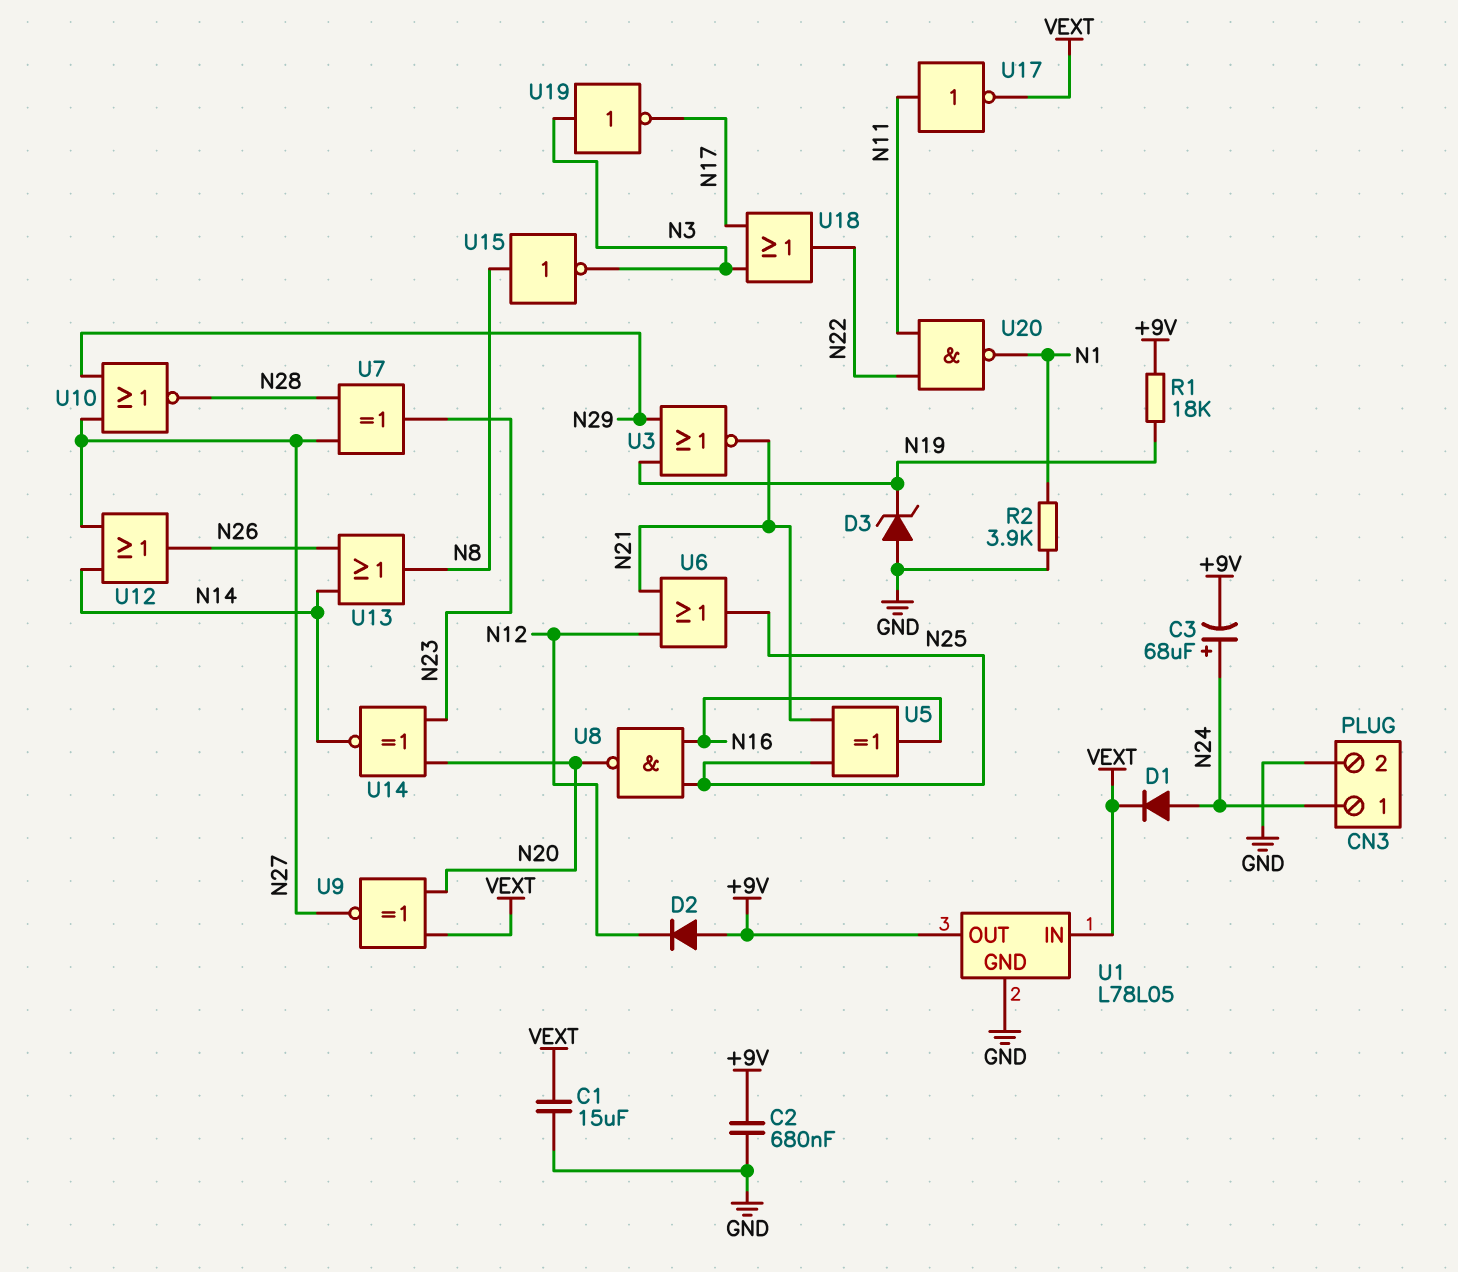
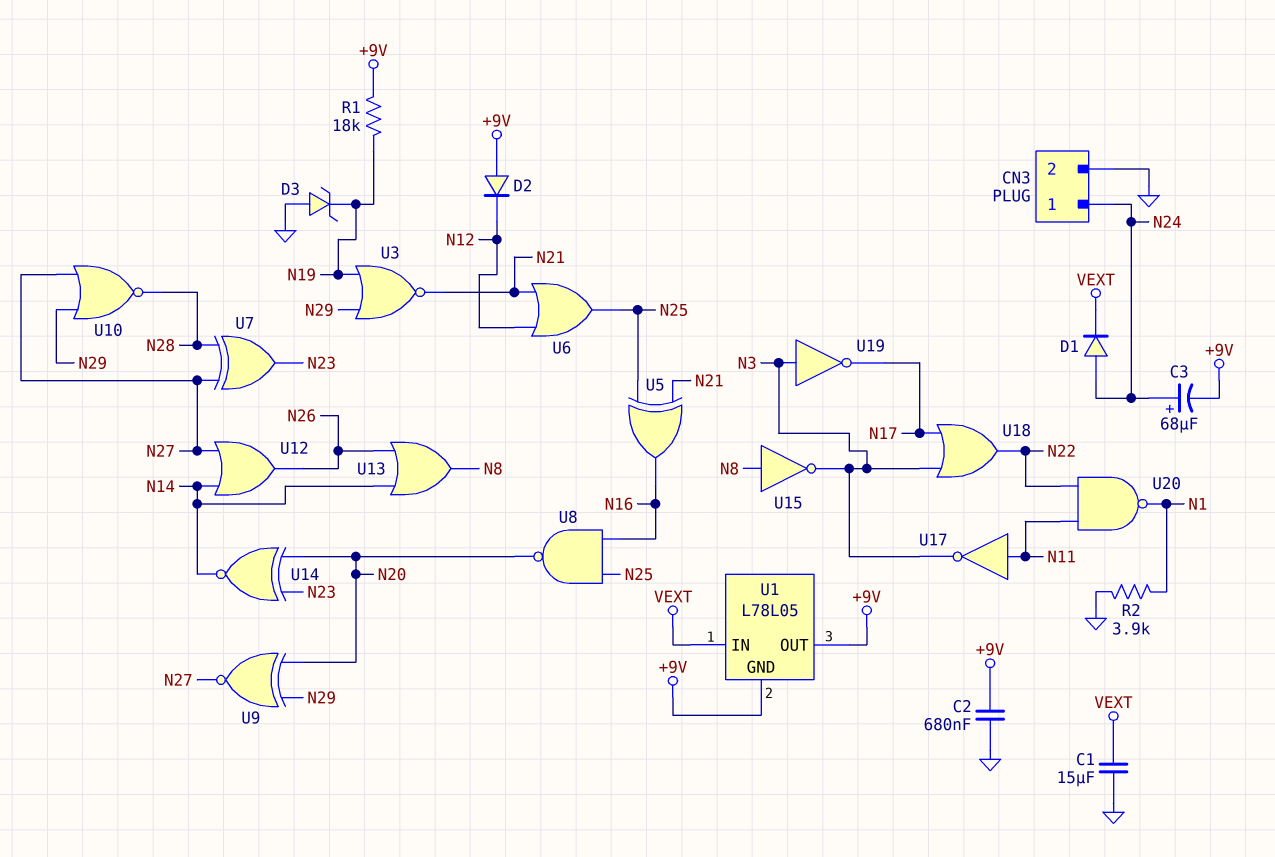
U1 pin GND: GND -> +9V
U9: XNOR (in N20, in VEXT, out N27) -> XNOR (in N20, in N29, out N27)
U17: NOT (in N11, out VEXT) -> NOT (in N11, out N3)

